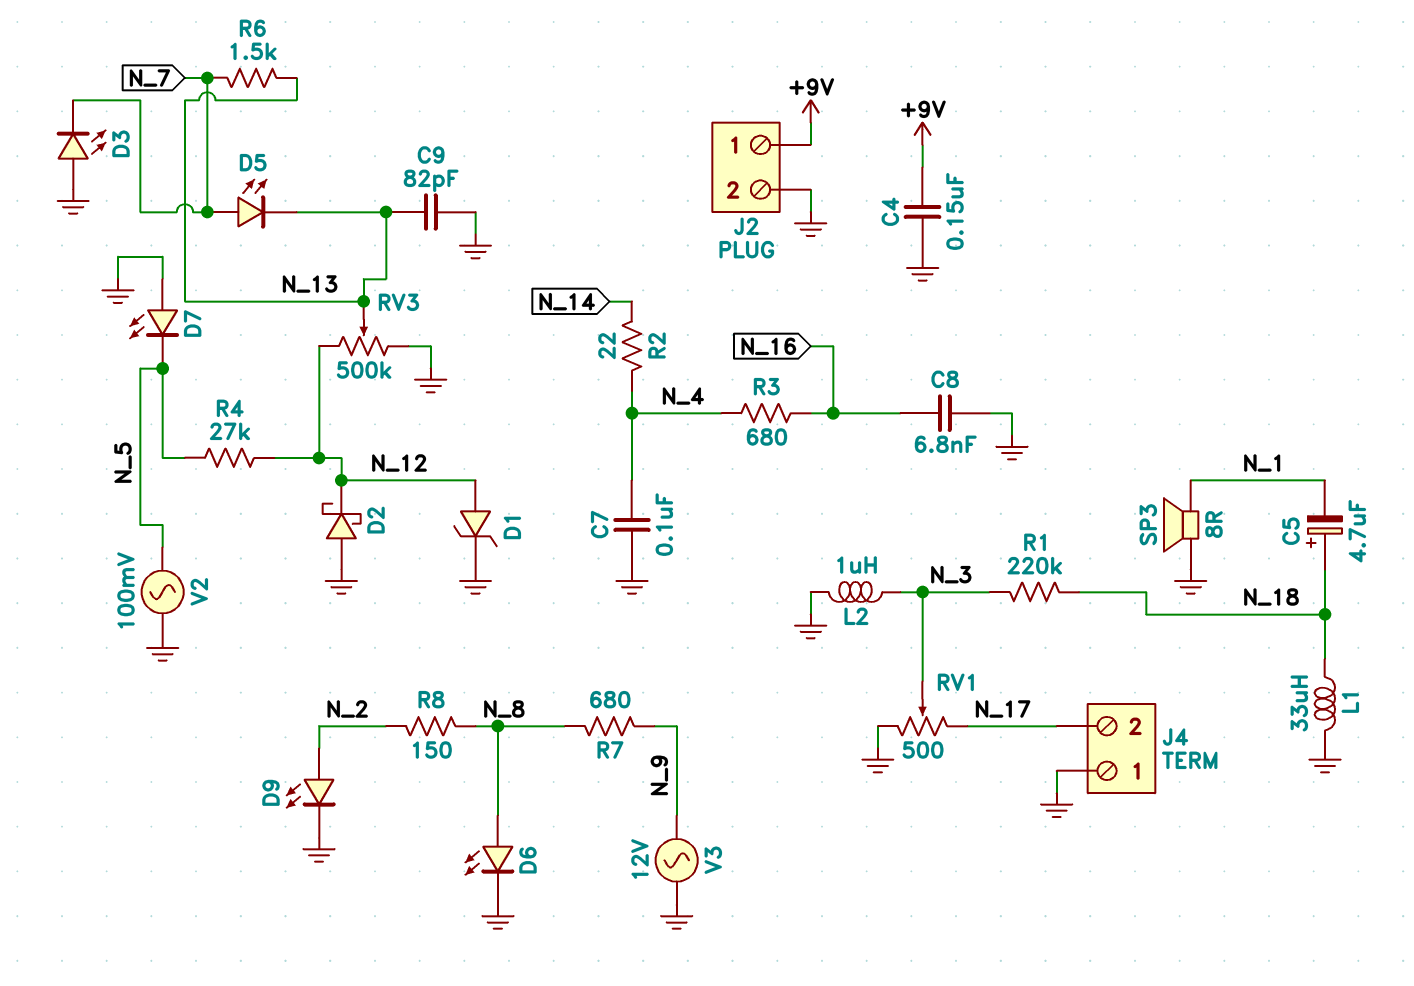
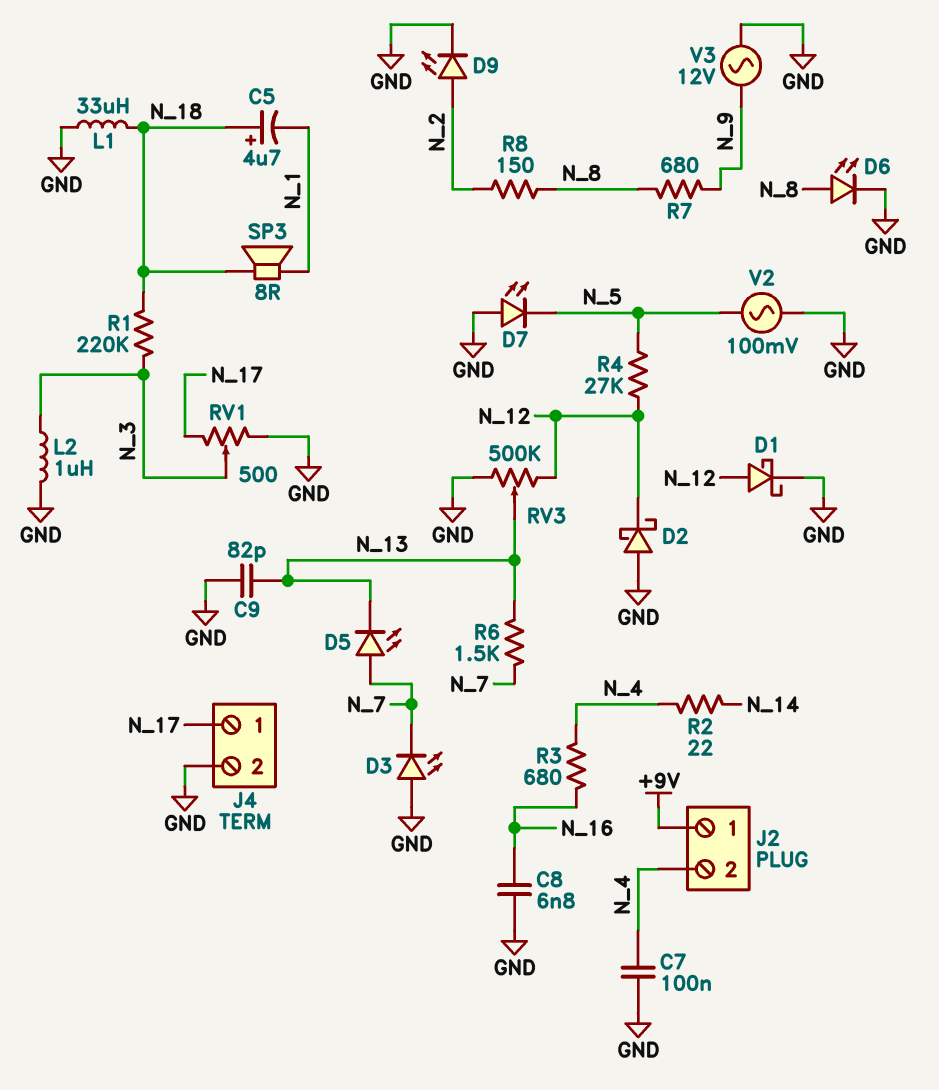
C4: 150nF (+9V, GND) -> none
D1: zener (A N_12, K GND) -> schottky (A N_12, K GND)
J2 pin 2: GND -> N_4
J4 pin 1: GND -> N_17
J4 pin 2: N_17 -> GND
SP3: speaker 8R (GND, N_1) -> speaker 8R (N_1, N_18)

